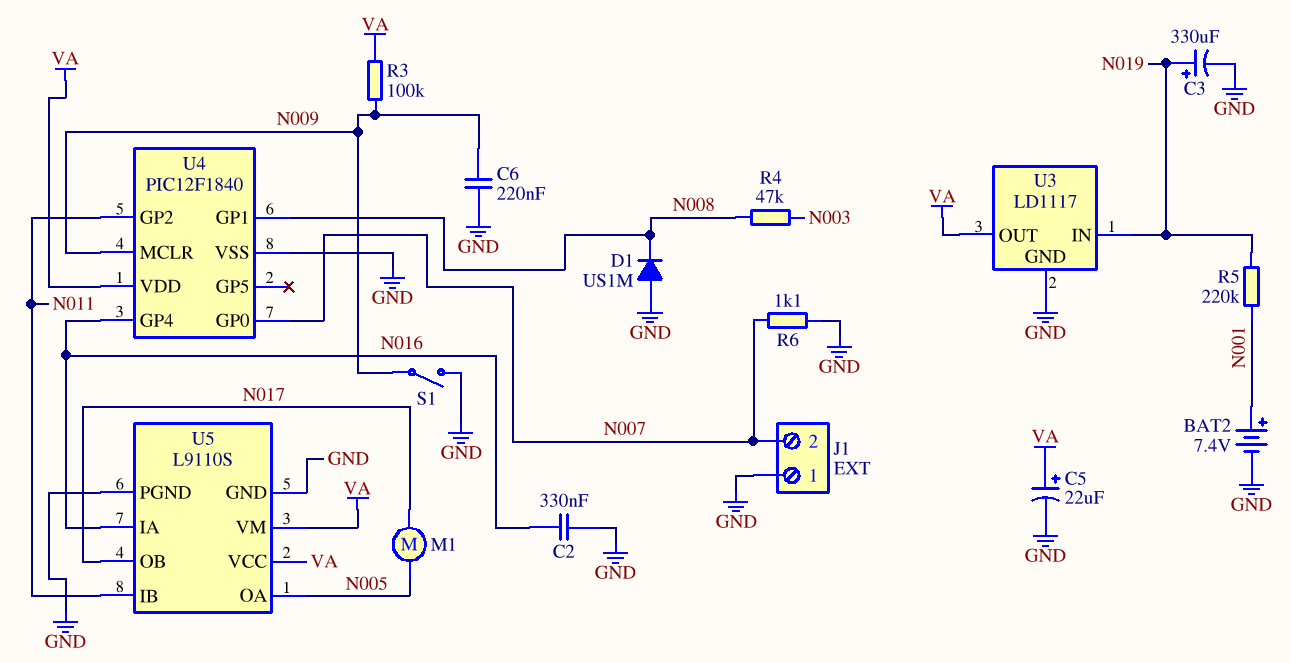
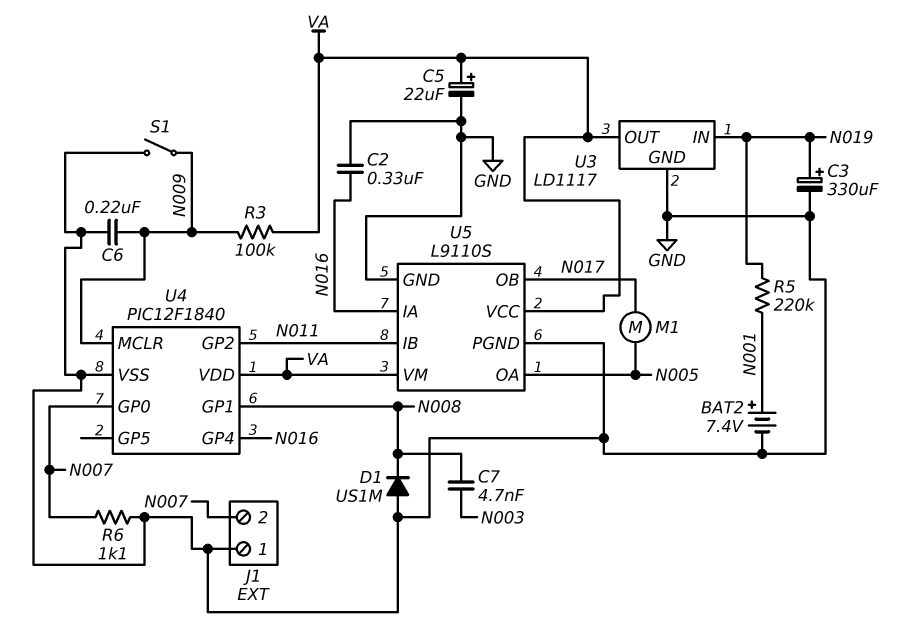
C7: none -> 4.7nF (N003, N008)
R4: 47k (N003, N008) -> none

